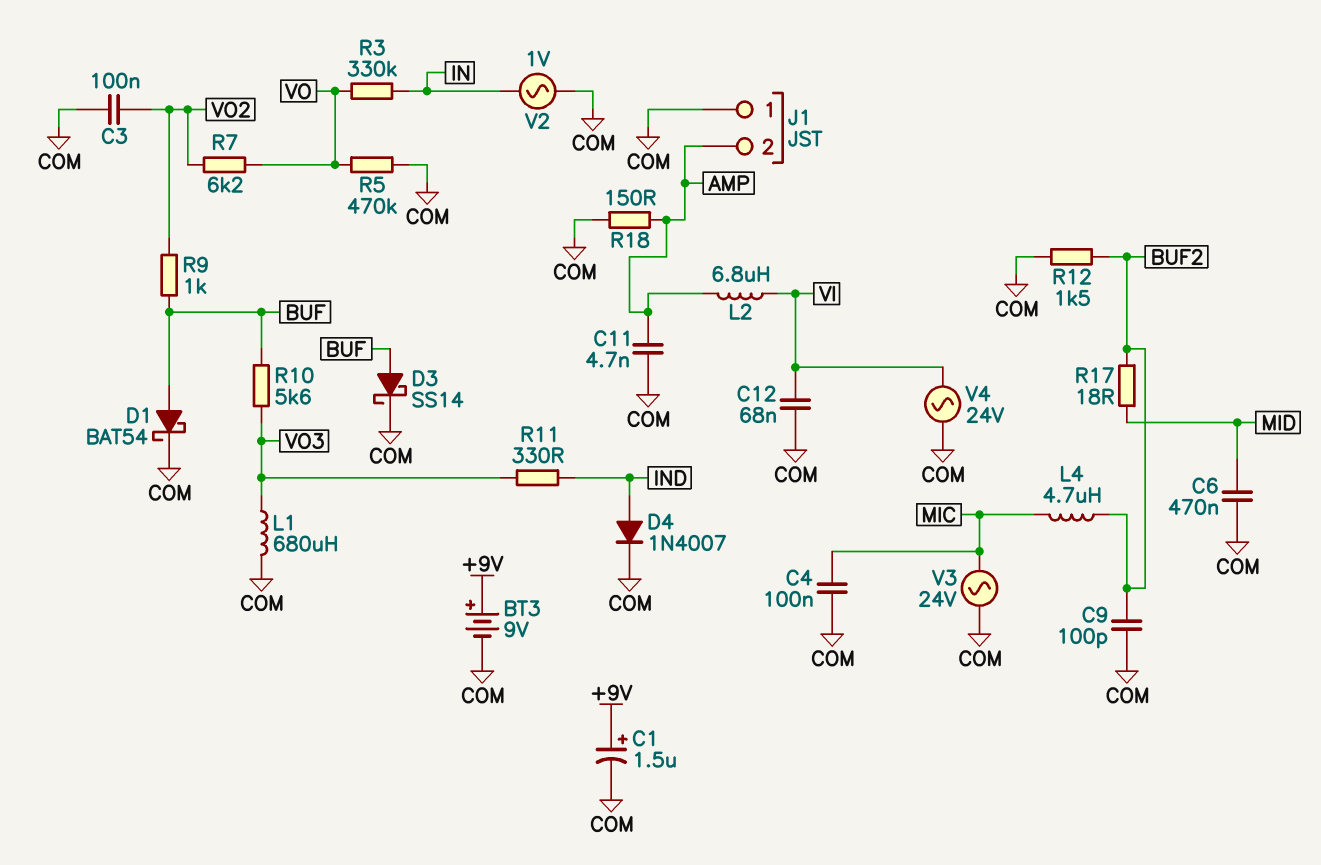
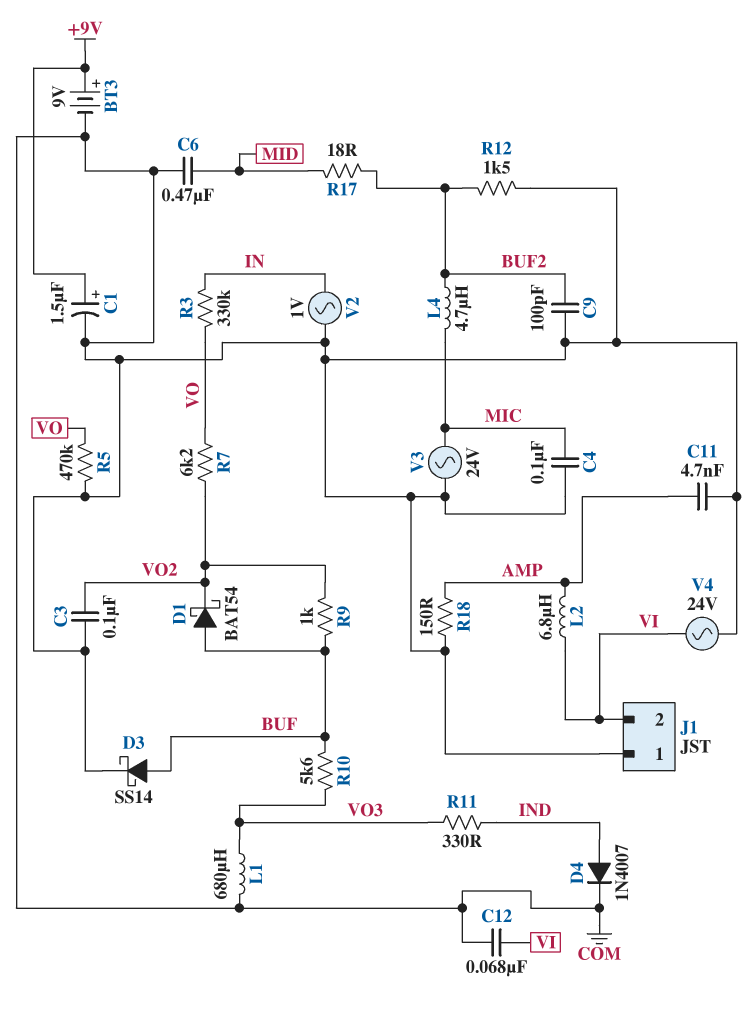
D1: schottky BAT54 (A BUF, K COM) -> schottky BAT54 (A BUF, K VO2)
J1 pin 2: AMP -> VI

